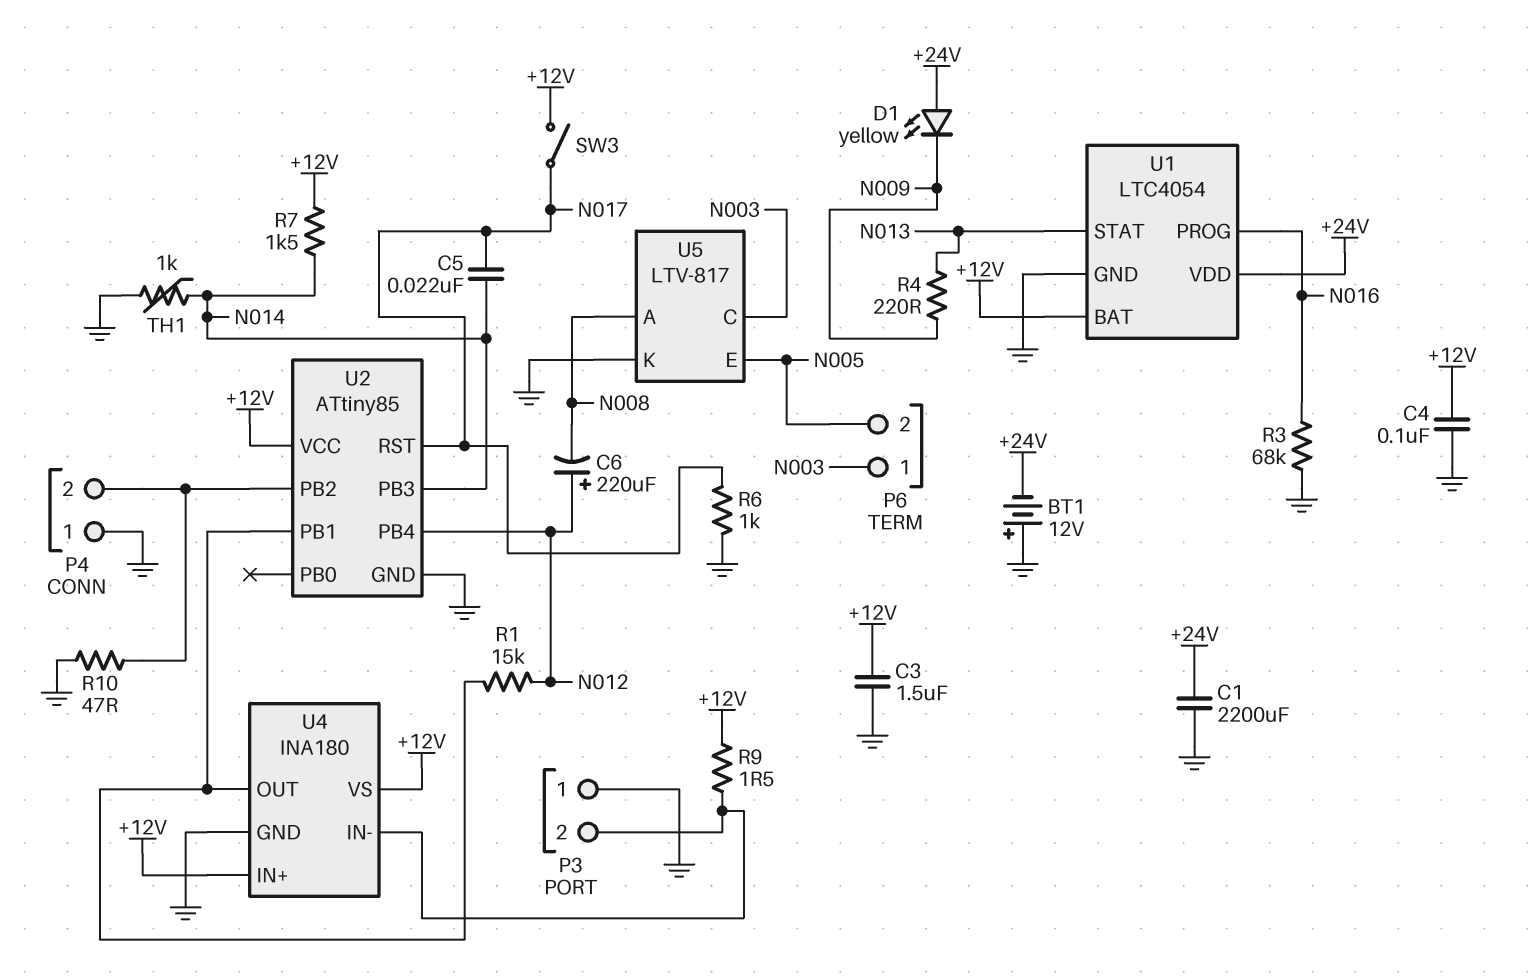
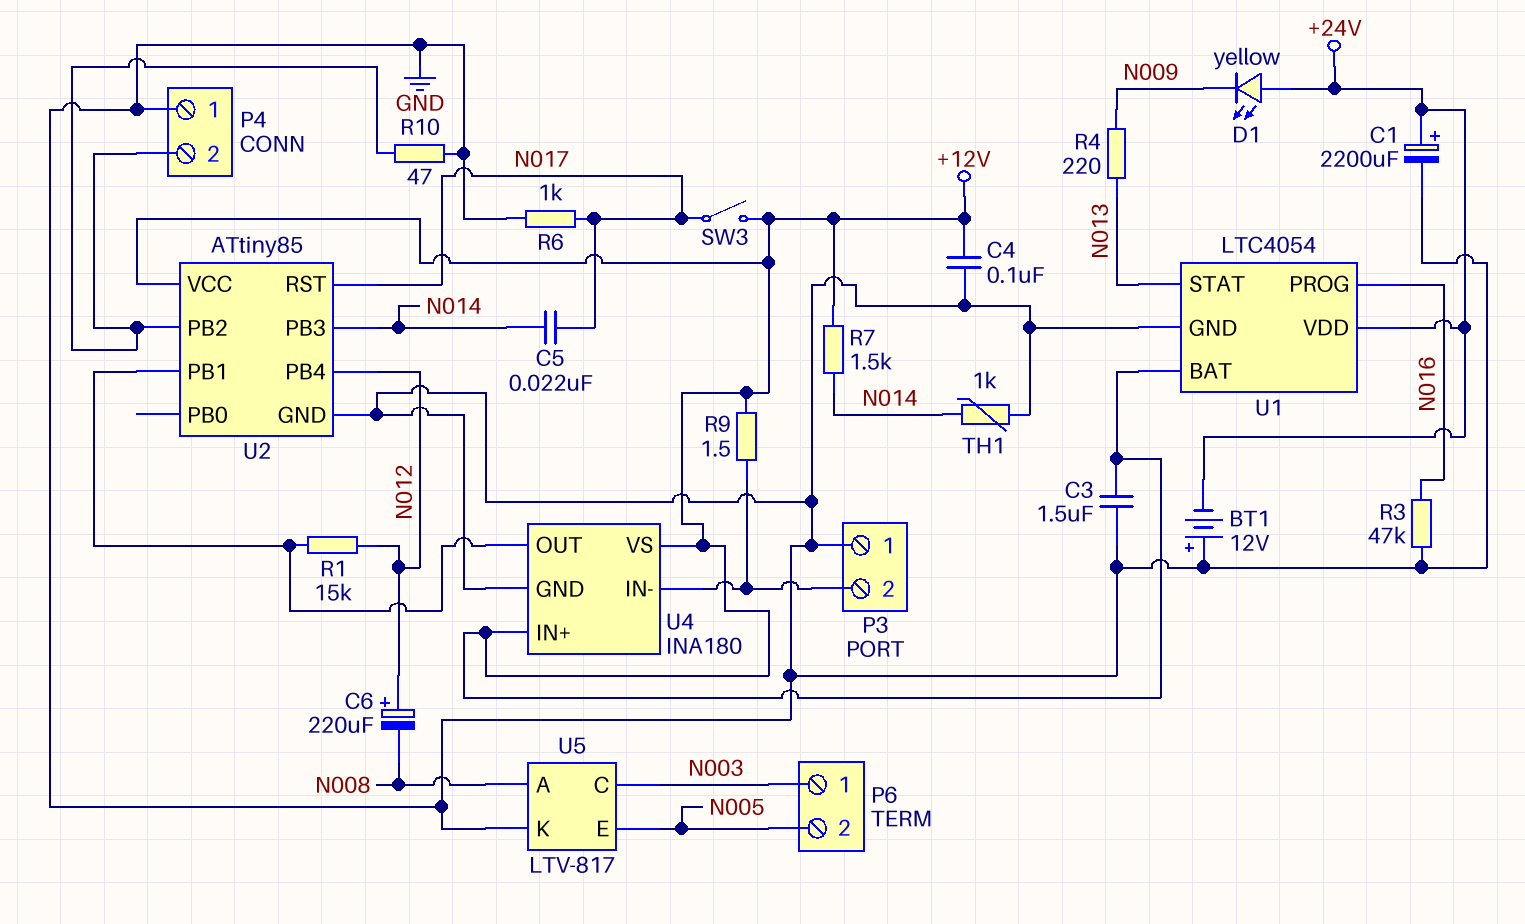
C1: 2200uF (+24V, GND) -> 2200uF (plus +24V, minus GND)
R3: 68k (GND, N016) -> 47k (GND, N016)

